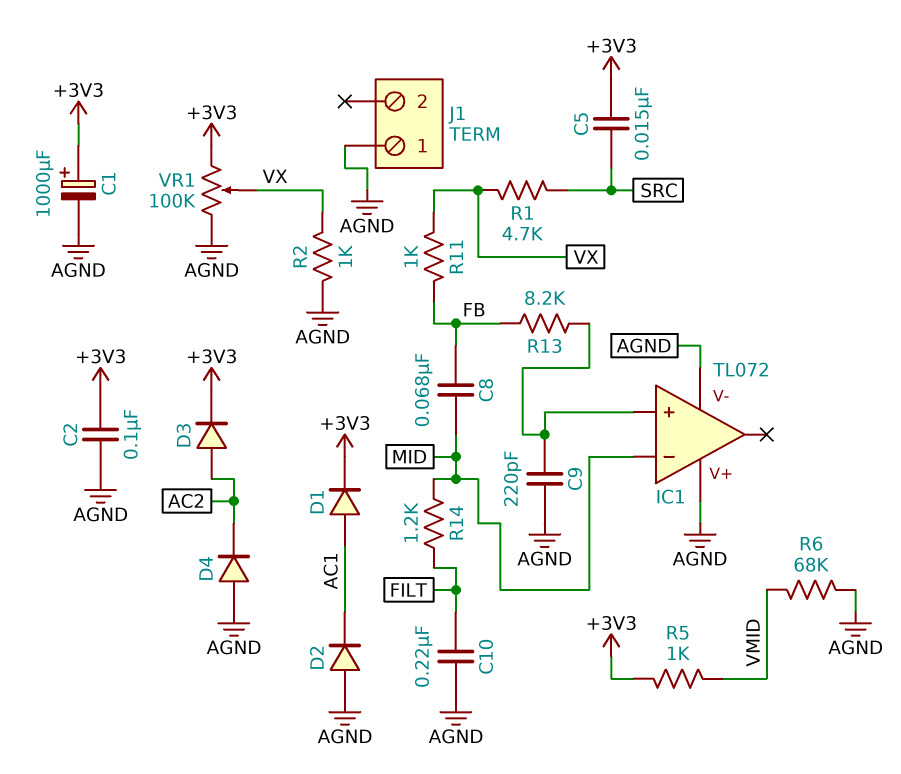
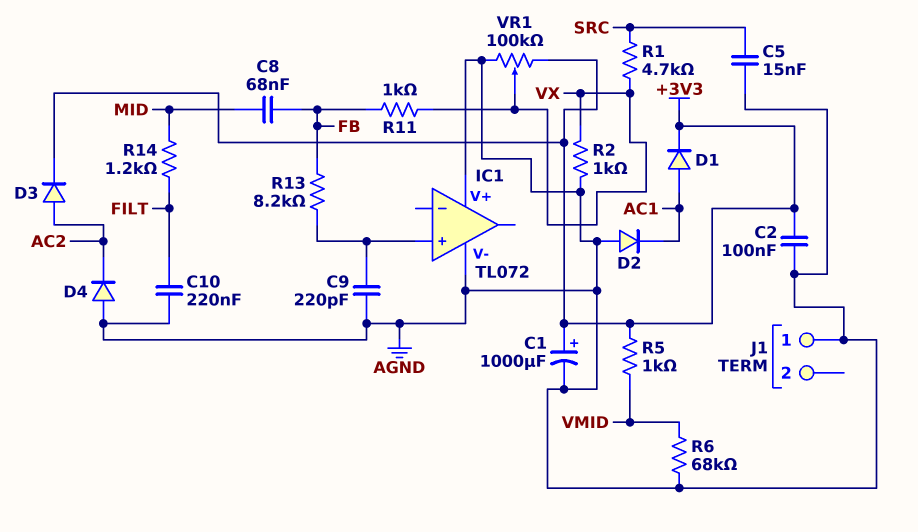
C5: 15nF (+3V3, SRC) -> 15nF (AGND, SRC)
IC1 pin in-: MID -> none

